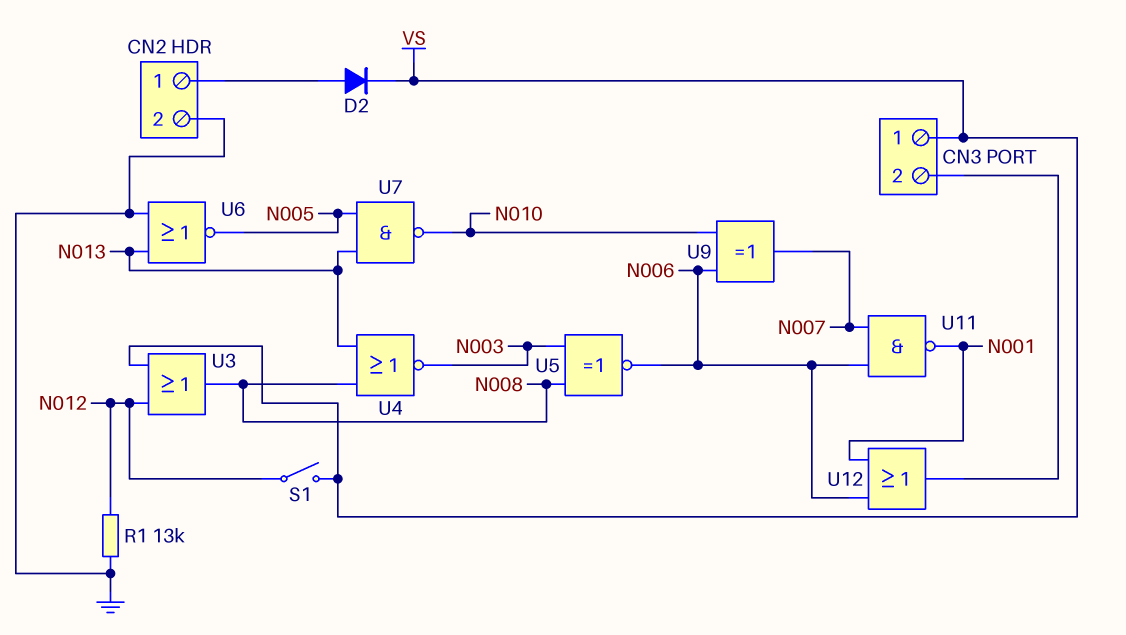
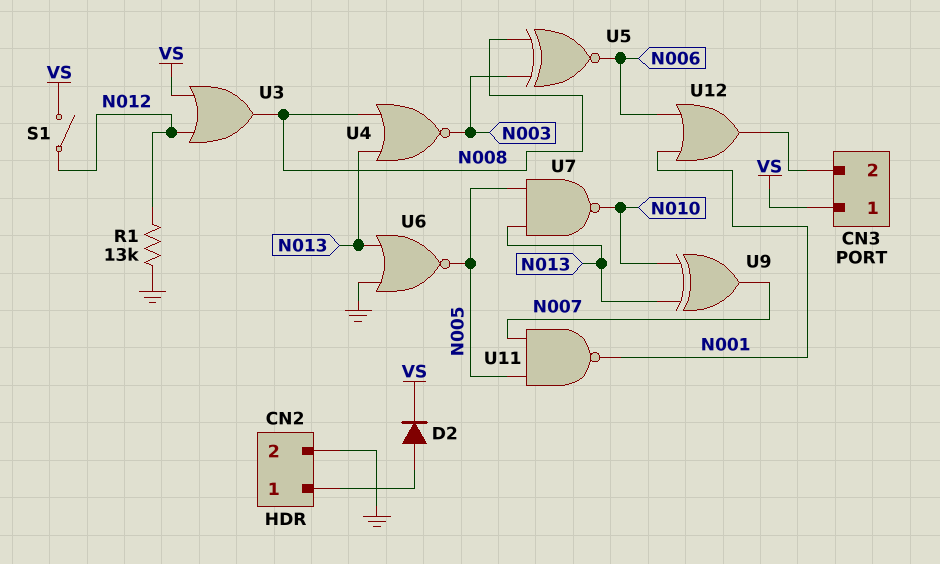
U9: XOR (in N006, in N010, out N007) -> XOR (in N010, in N013, out N007)
U11: NAND (in N006, in N007, out N001) -> NAND (in N005, in N007, out N001)

